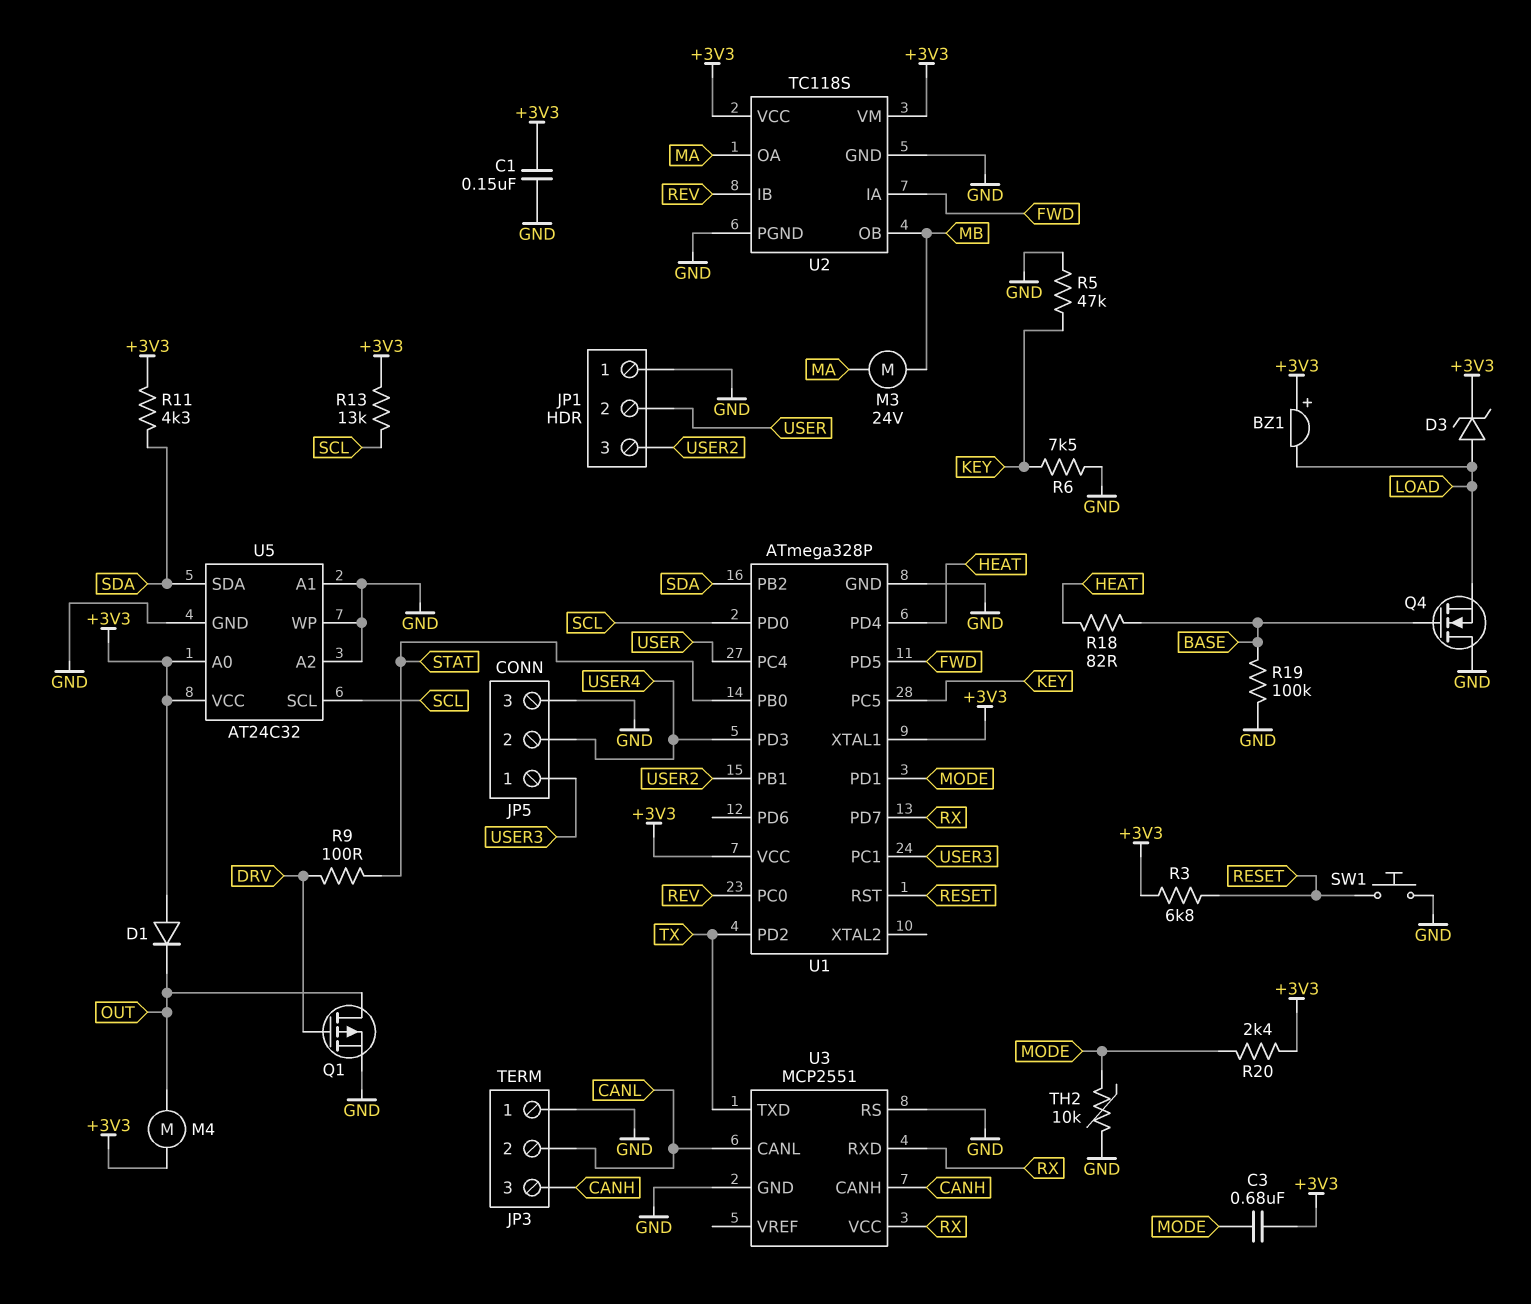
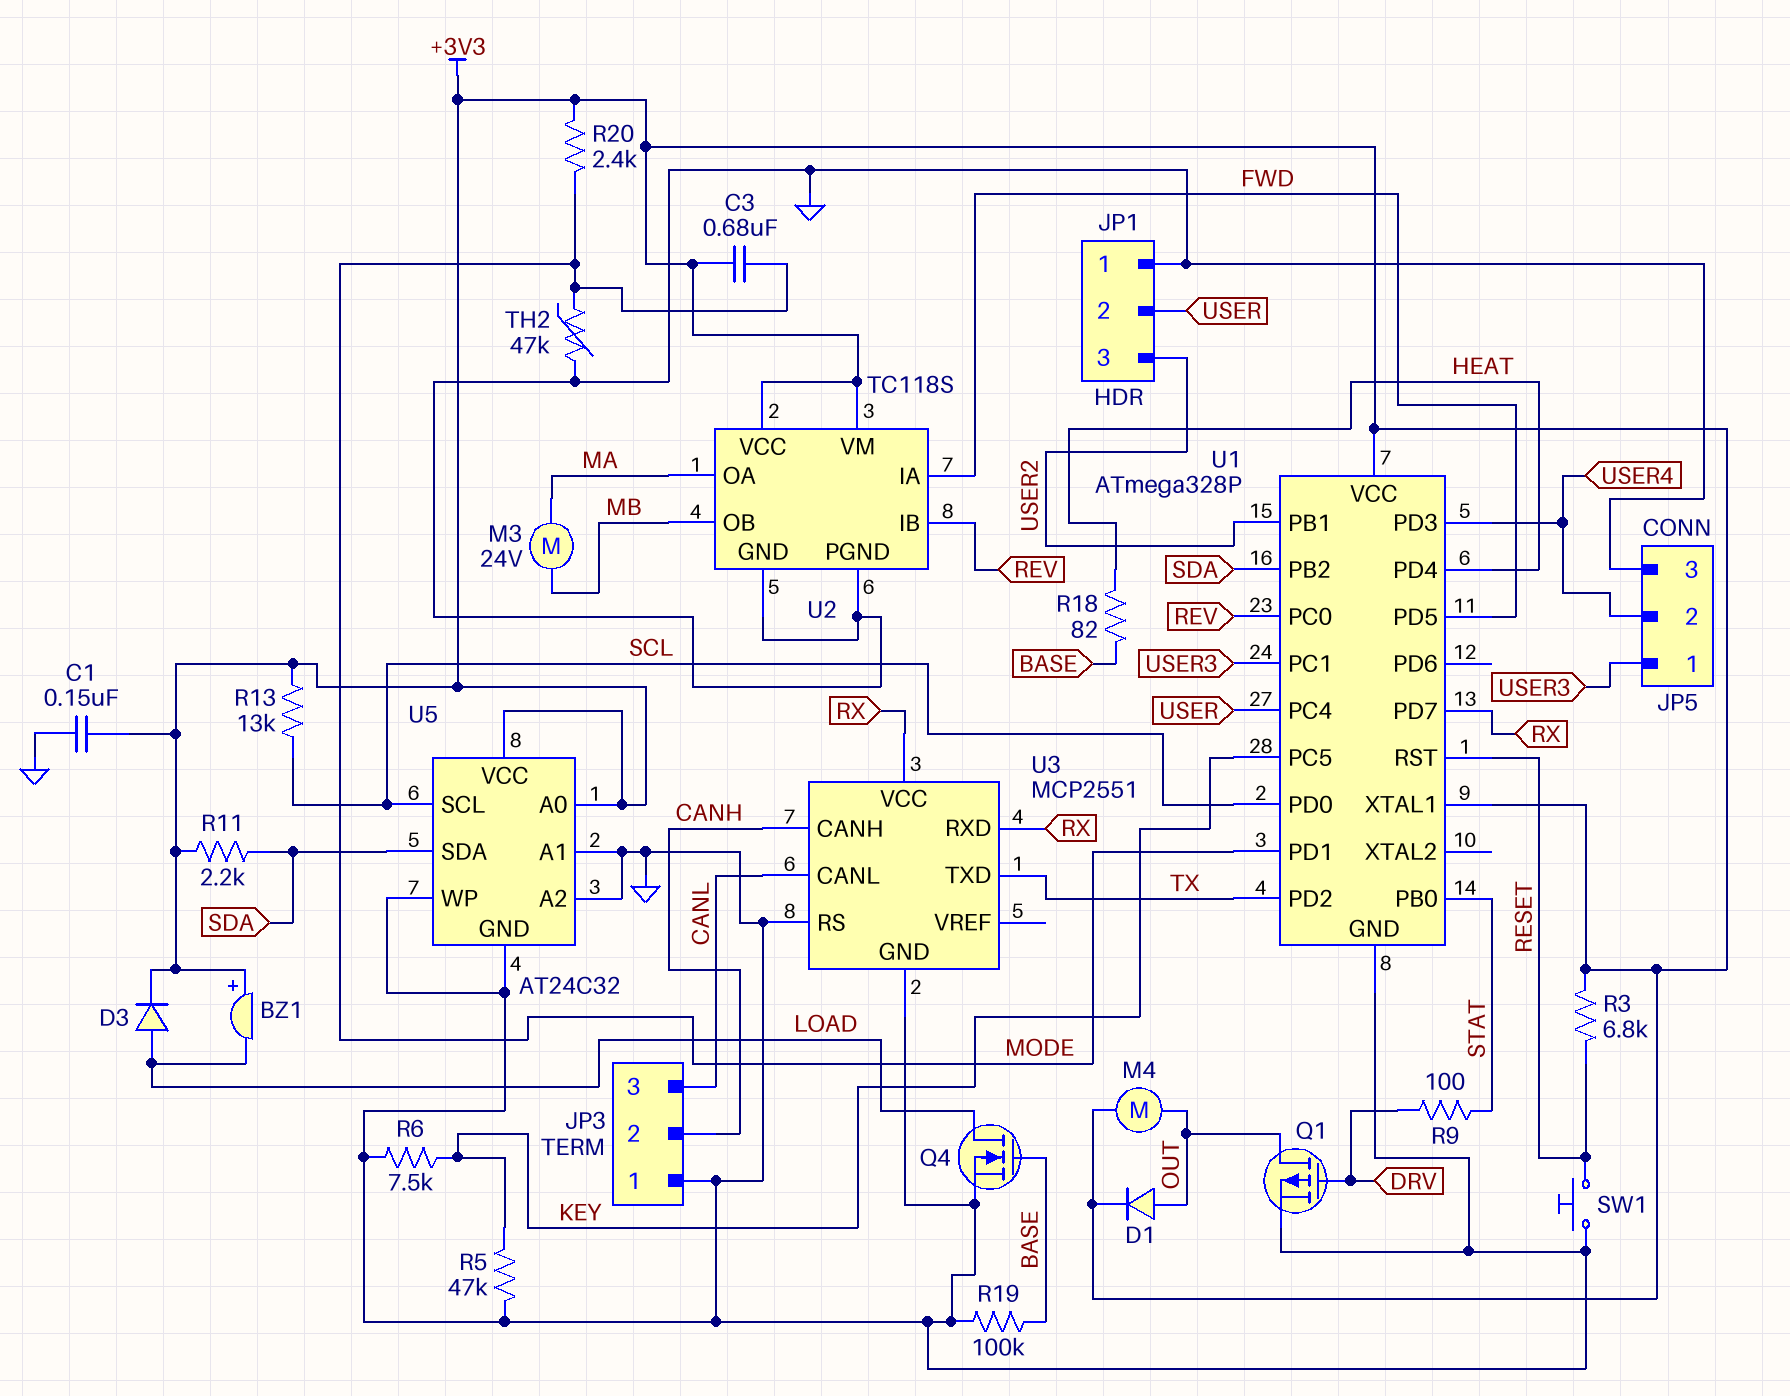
D1: diode (A +3V3, K OUT) -> diode (A OUT, K +3V3)
D3: zener (A LOAD, K +3V3) -> diode (A LOAD, K +3V3)
JP3 pin 2: CANL -> CANH
JP3 pin 3: CANH -> CANL
Q4: NMOS (G BASE, D GND, S LOAD) -> NMOS (G BASE, D LOAD, S GND)
R11: 4.3k (+3V3, SDA) -> 2.2k (+3V3, SDA)
TH2: 10k (GND, MODE) -> 47k (GND, MODE)

